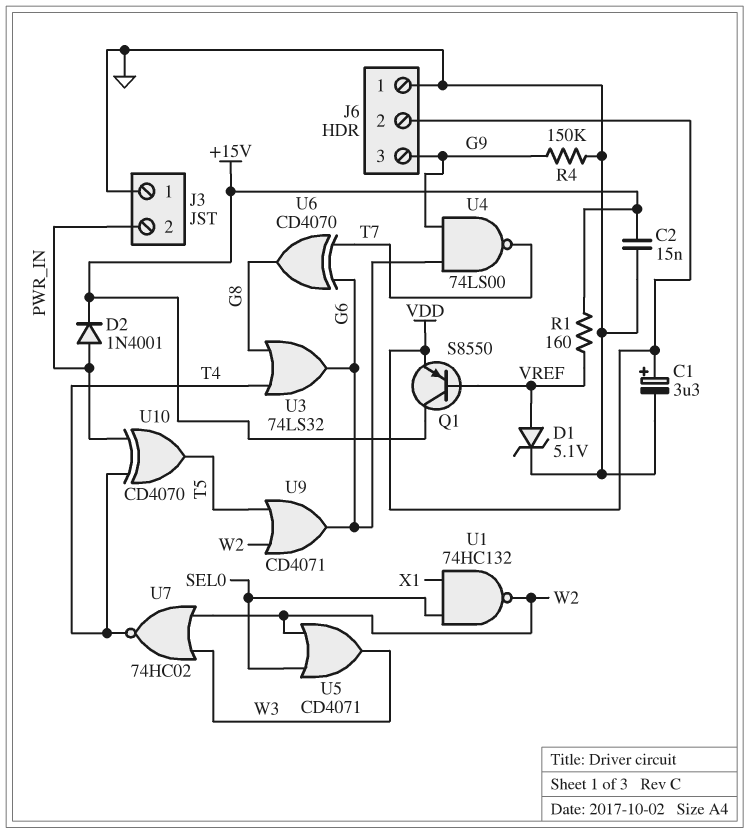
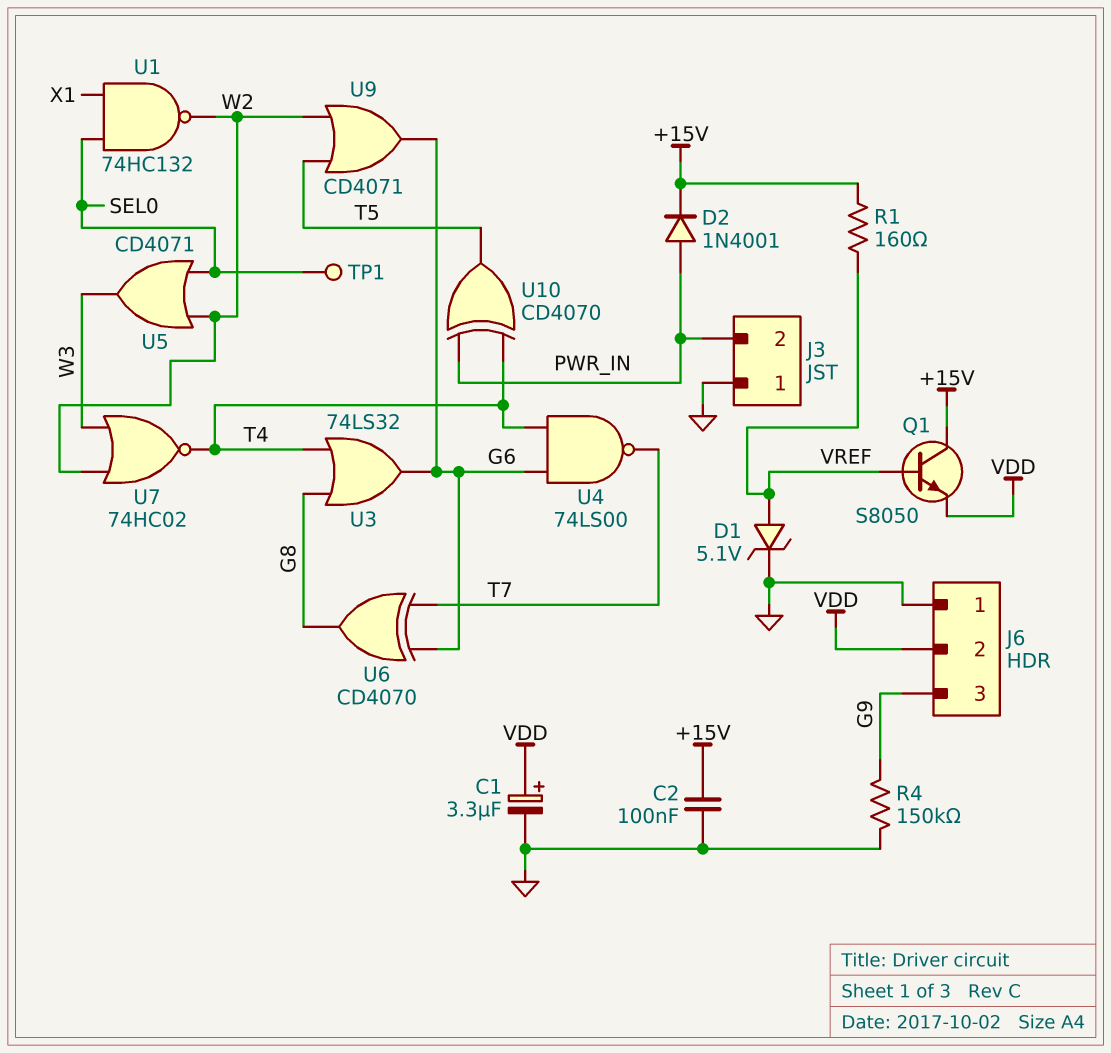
C2: 15nF (+15V, GND) -> 100nF (+15V, GND)
Q1: PNP S8550 (B VREF, C +15V, E VDD) -> NPN S8050 (B VREF, C +15V, E VDD)
TP1: none -> test point (SEL0)
U4: NAND 74LS00 (in G6, in G9, out T7) -> NAND 74LS00 (in G6, in T4, out T7)

